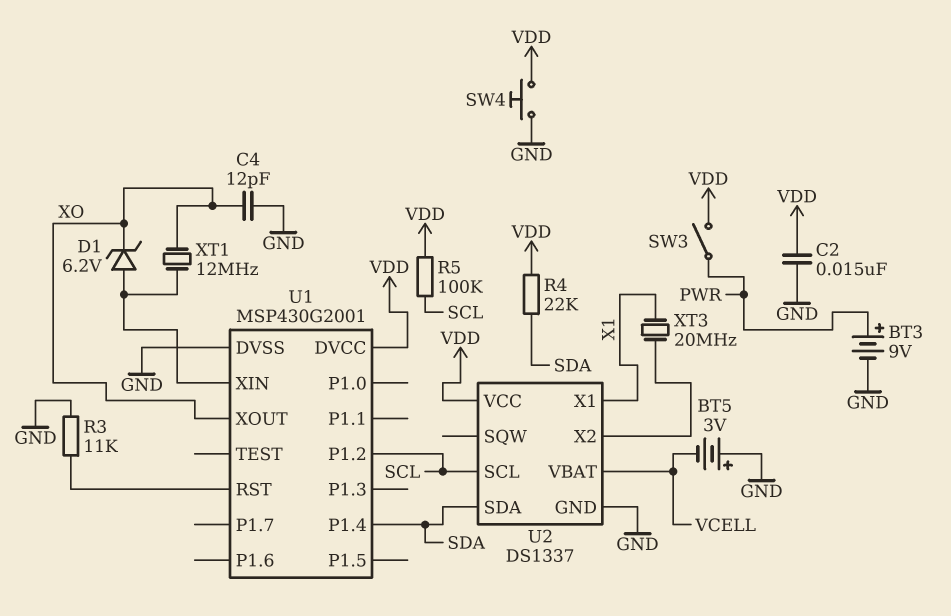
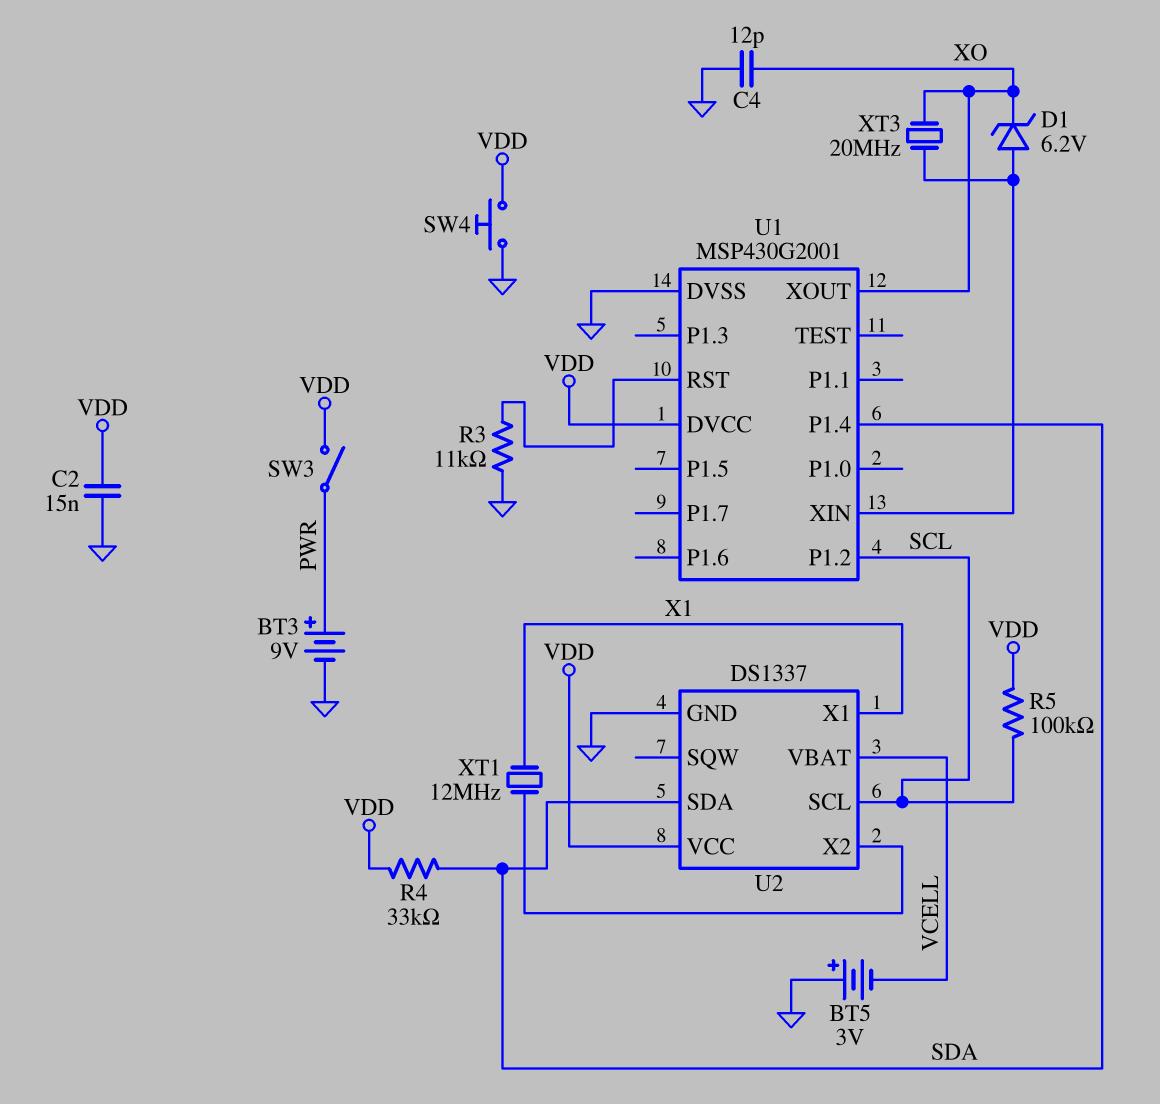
R4: 22k (SDA, VDD) -> 33k (SDA, VDD)
XT1: 12MHz (U1/XIN, XO) -> 12MHz (U2/X2, X1)
XT3: 20MHz (U2/X2, X1) -> 20MHz (U1/XIN, XO)

